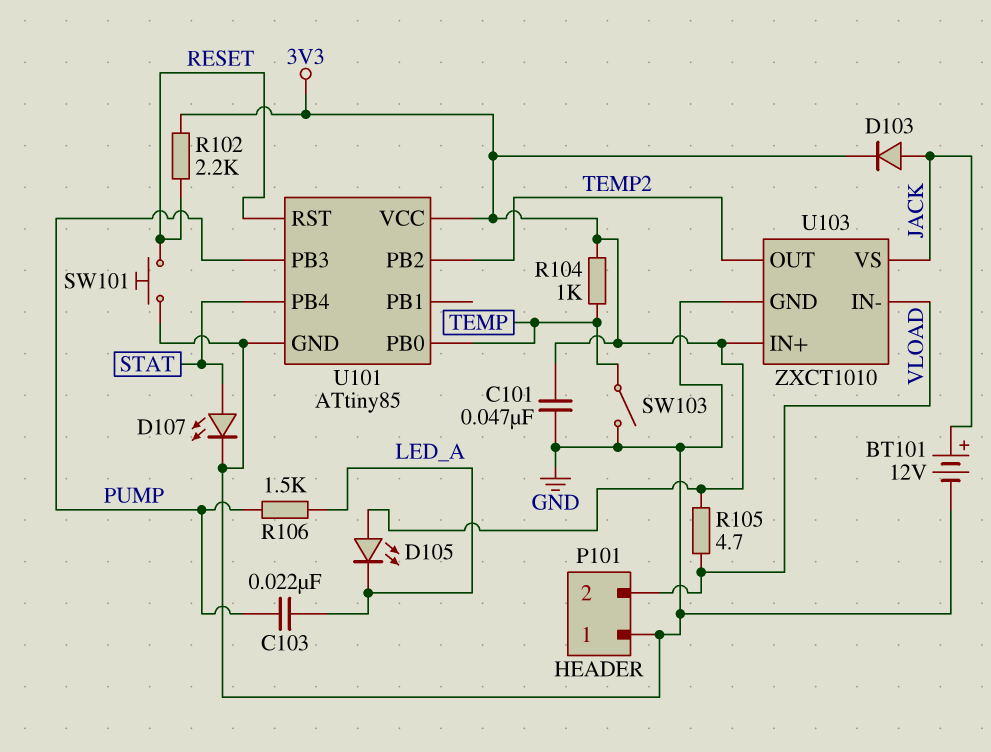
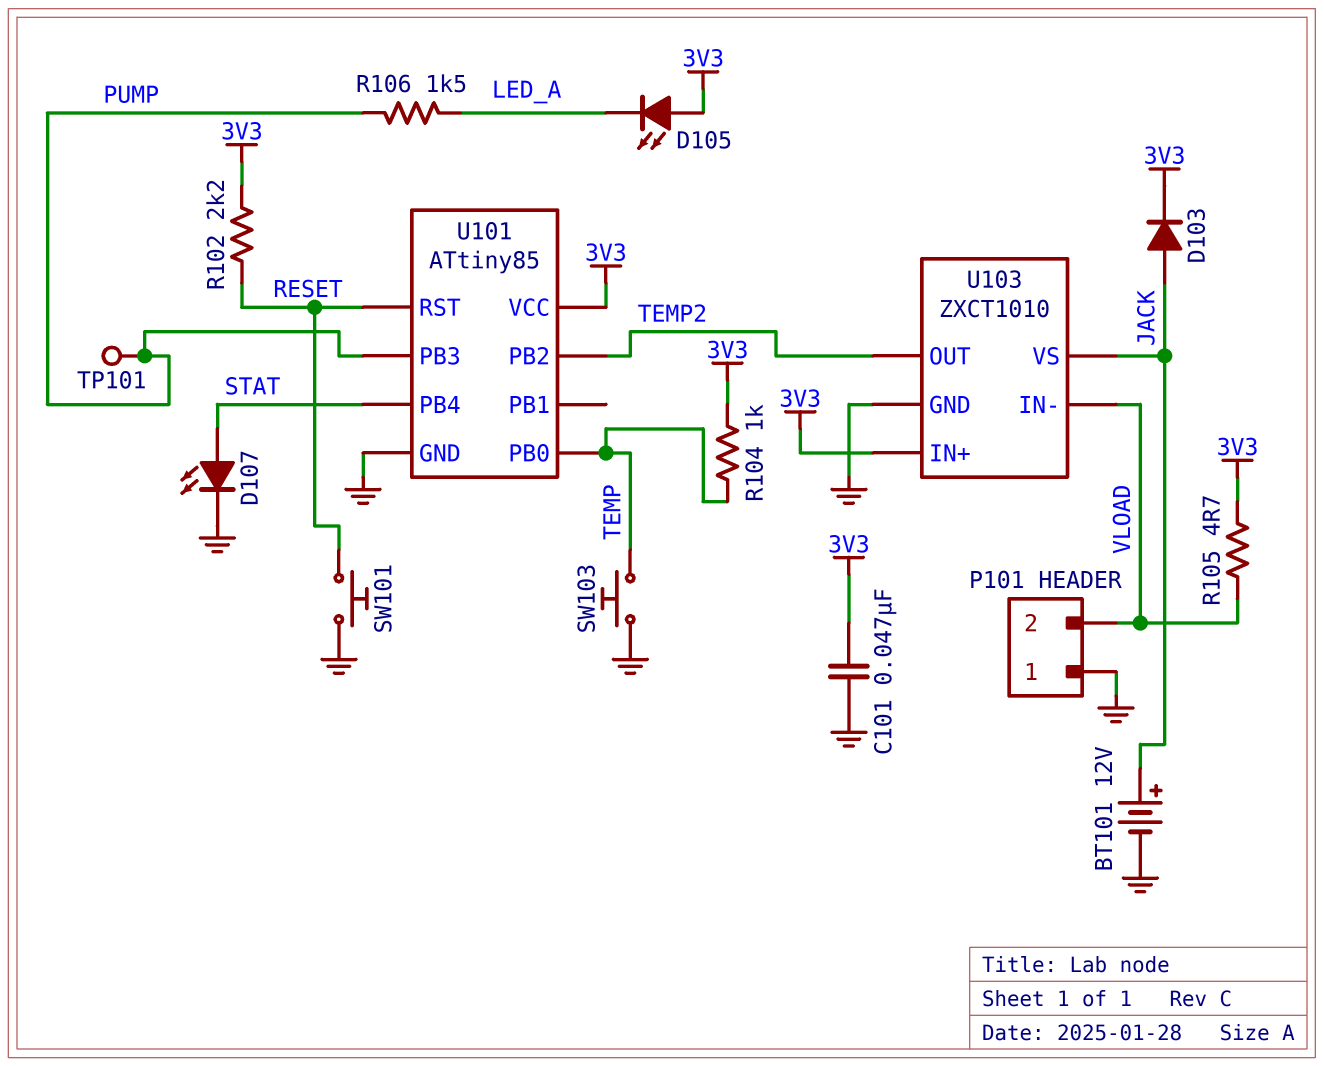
C103: 22nF (LED_A, PUMP) -> none
SW103: switch (GND, TEMP) -> button (GND, TEMP)
TP101: none -> test point (PUMP)

